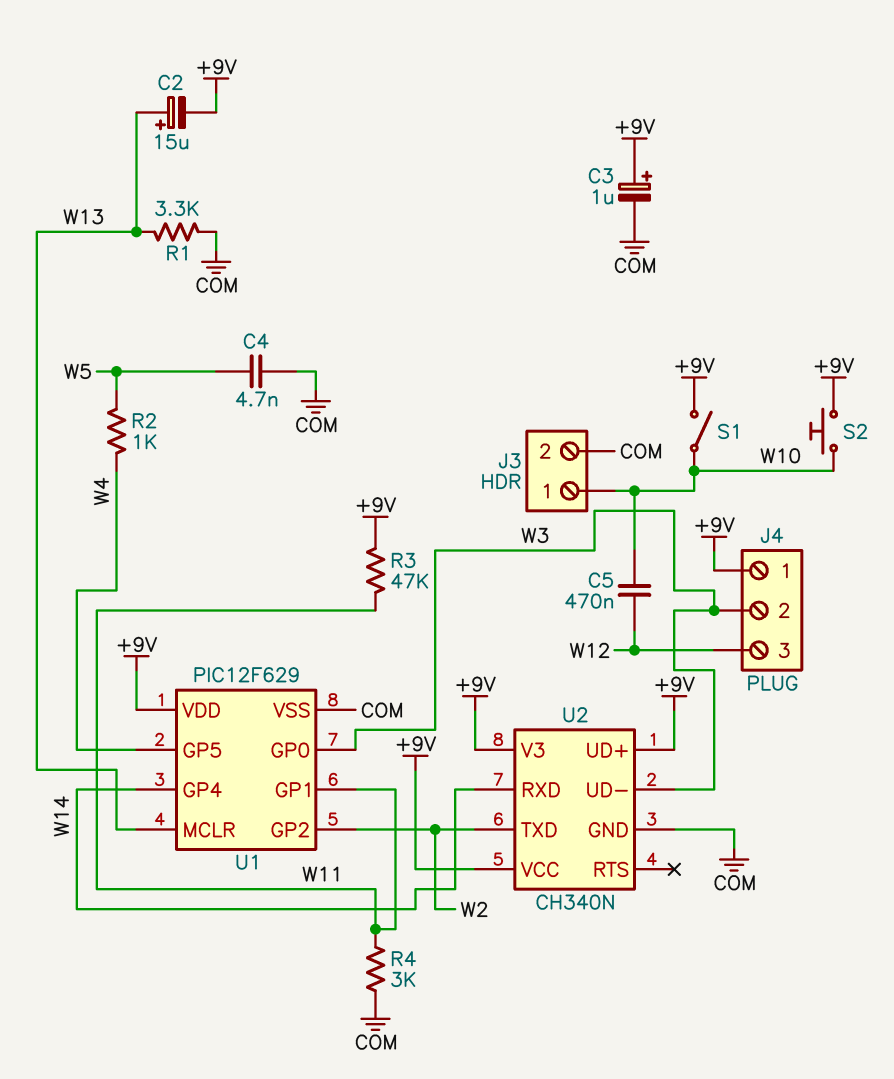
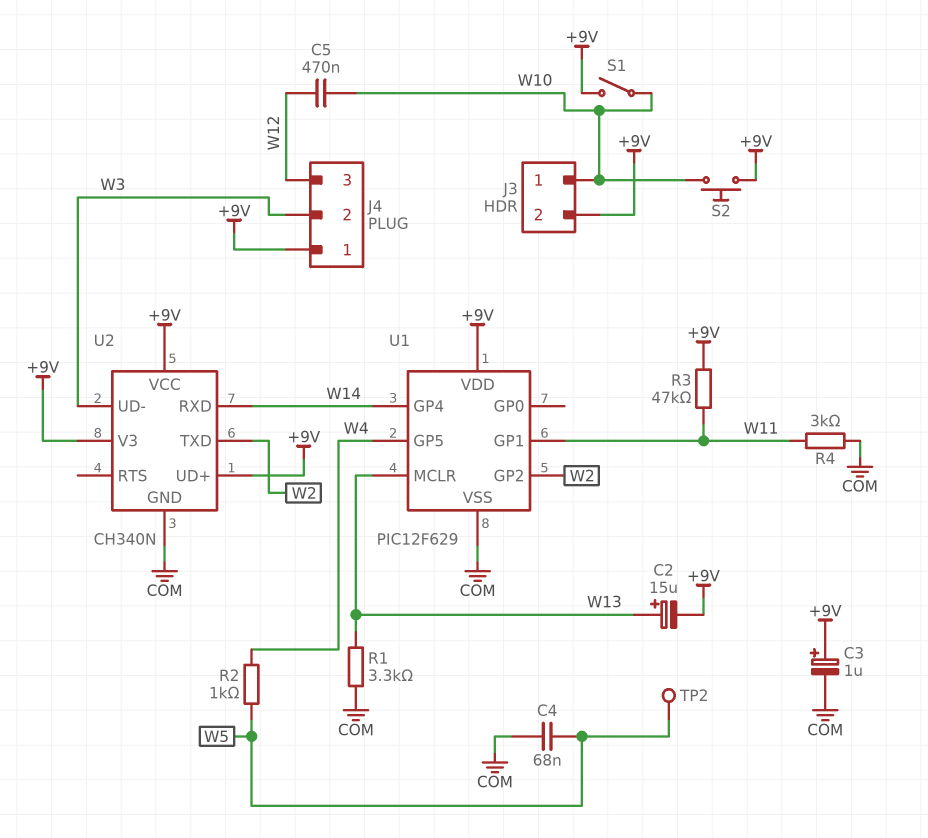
C4: 4.7nF (COM, W5) -> 68nF (COM, W5)
J3 pin 2: COM -> +9V
TP2: none -> test point (W5)
U1 pin GP0: W3 -> none

